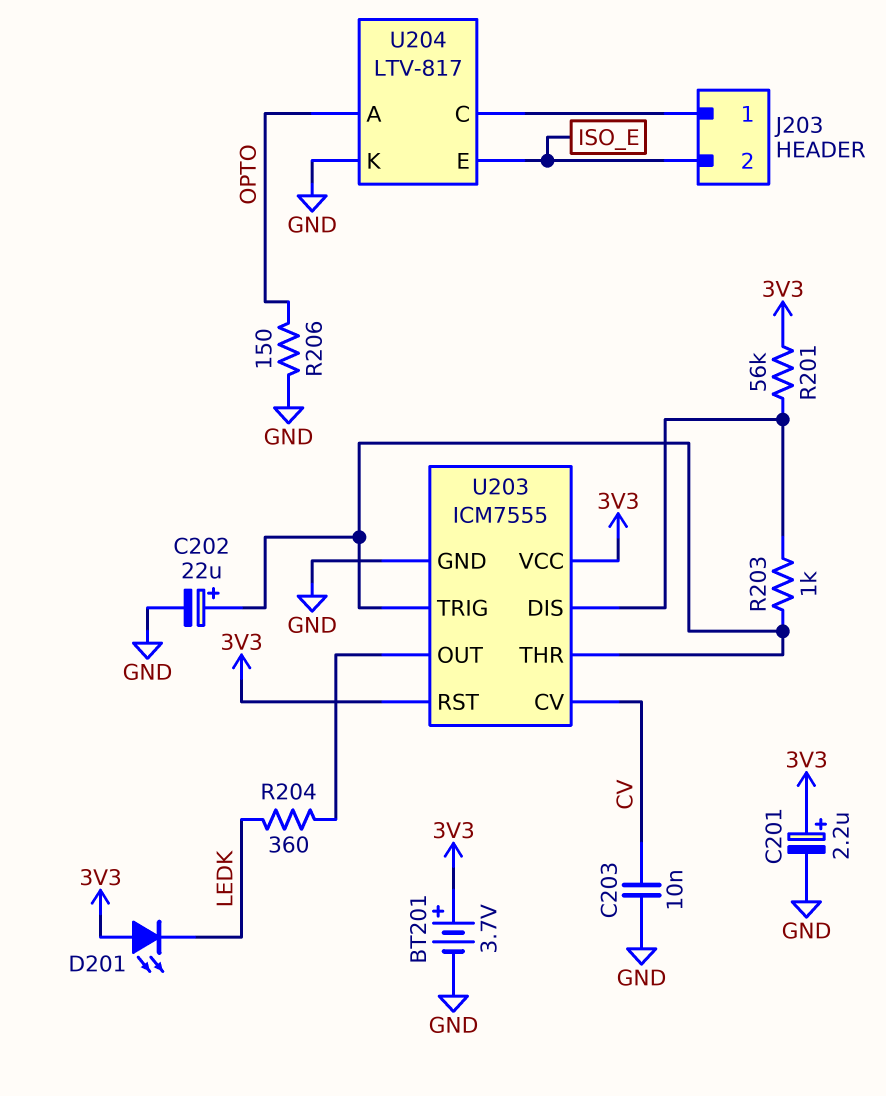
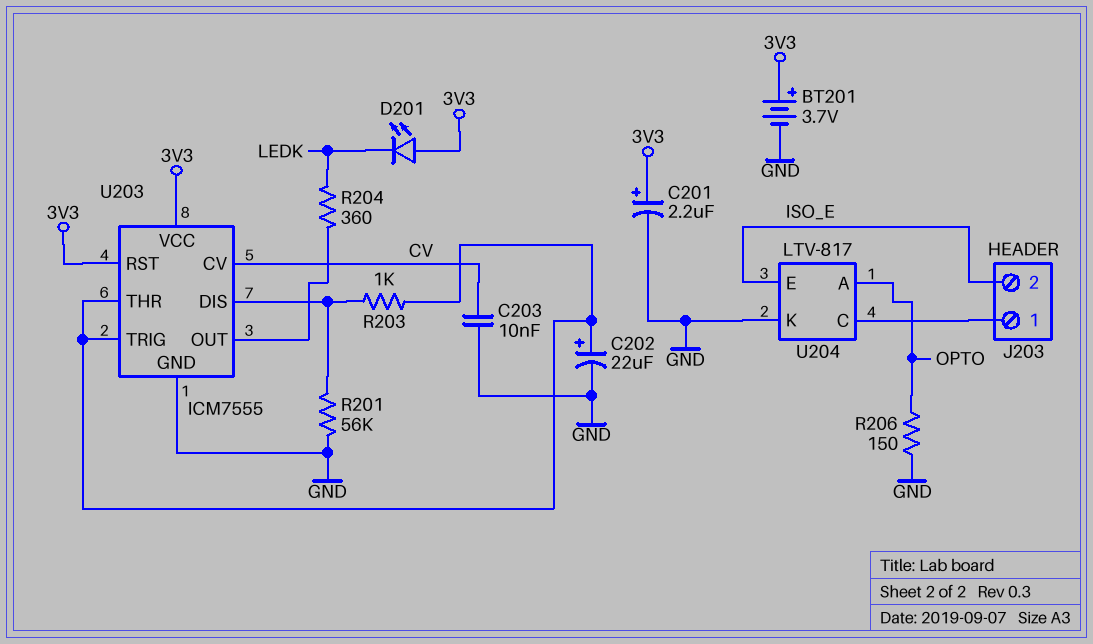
R201: 56k (3V3, U203/DIS) -> 56k (GND, U203/DIS)

